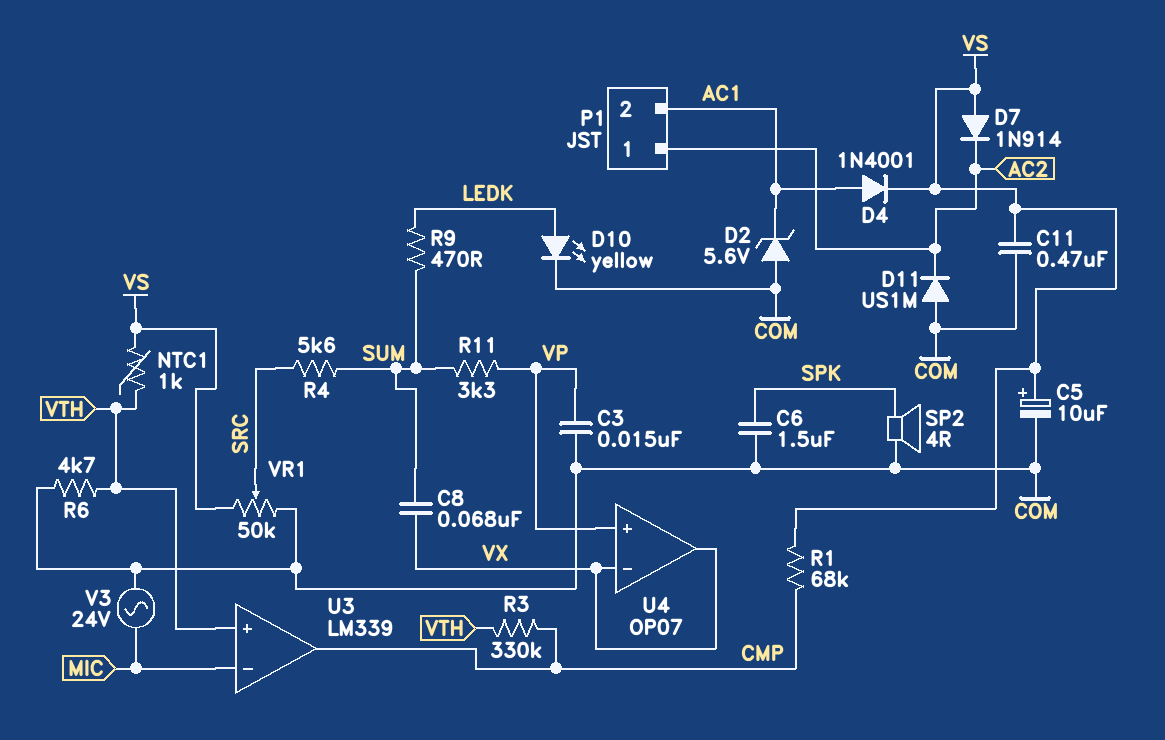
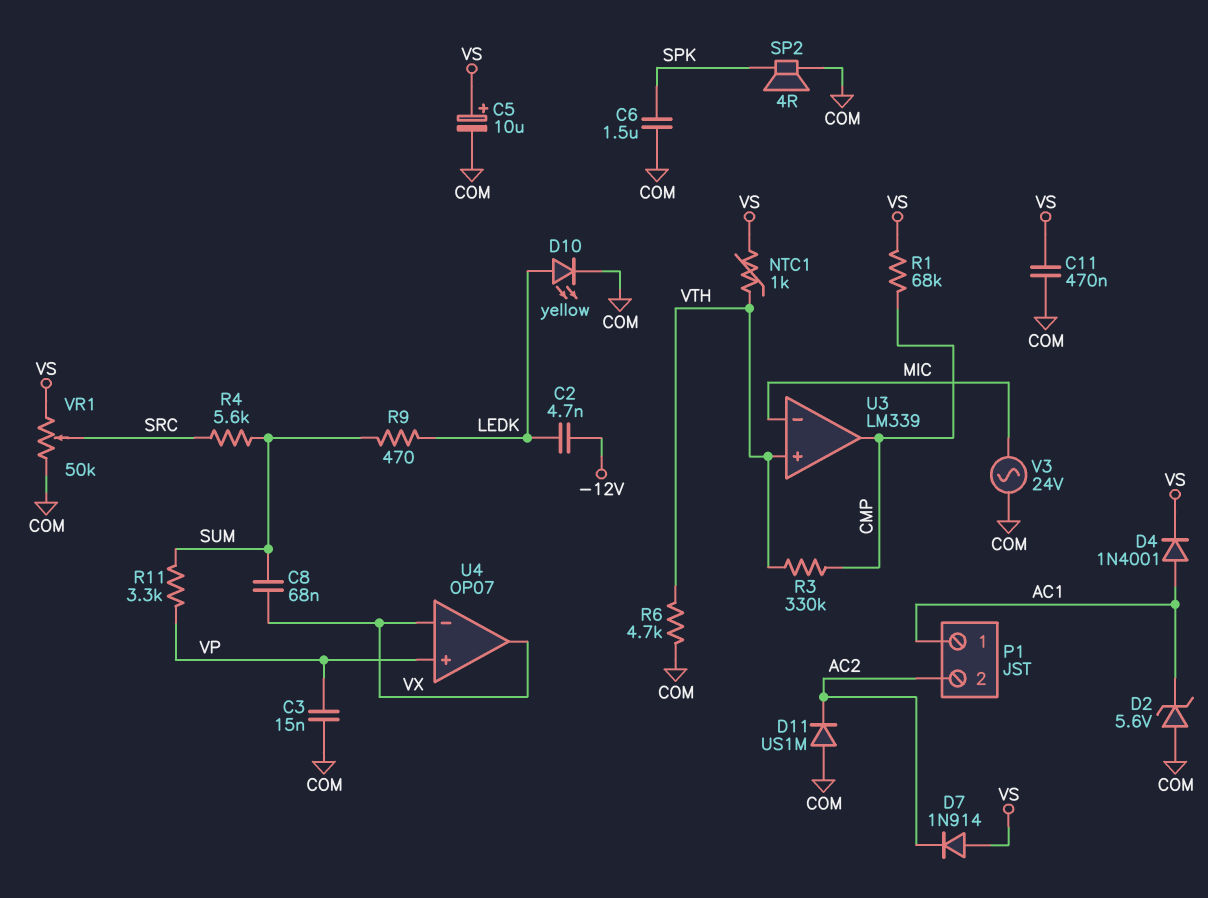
C2: none -> 4.7nF (-12V, LEDK)
P1 pin 1: AC2 -> AC1
P1 pin 2: AC1 -> AC2

